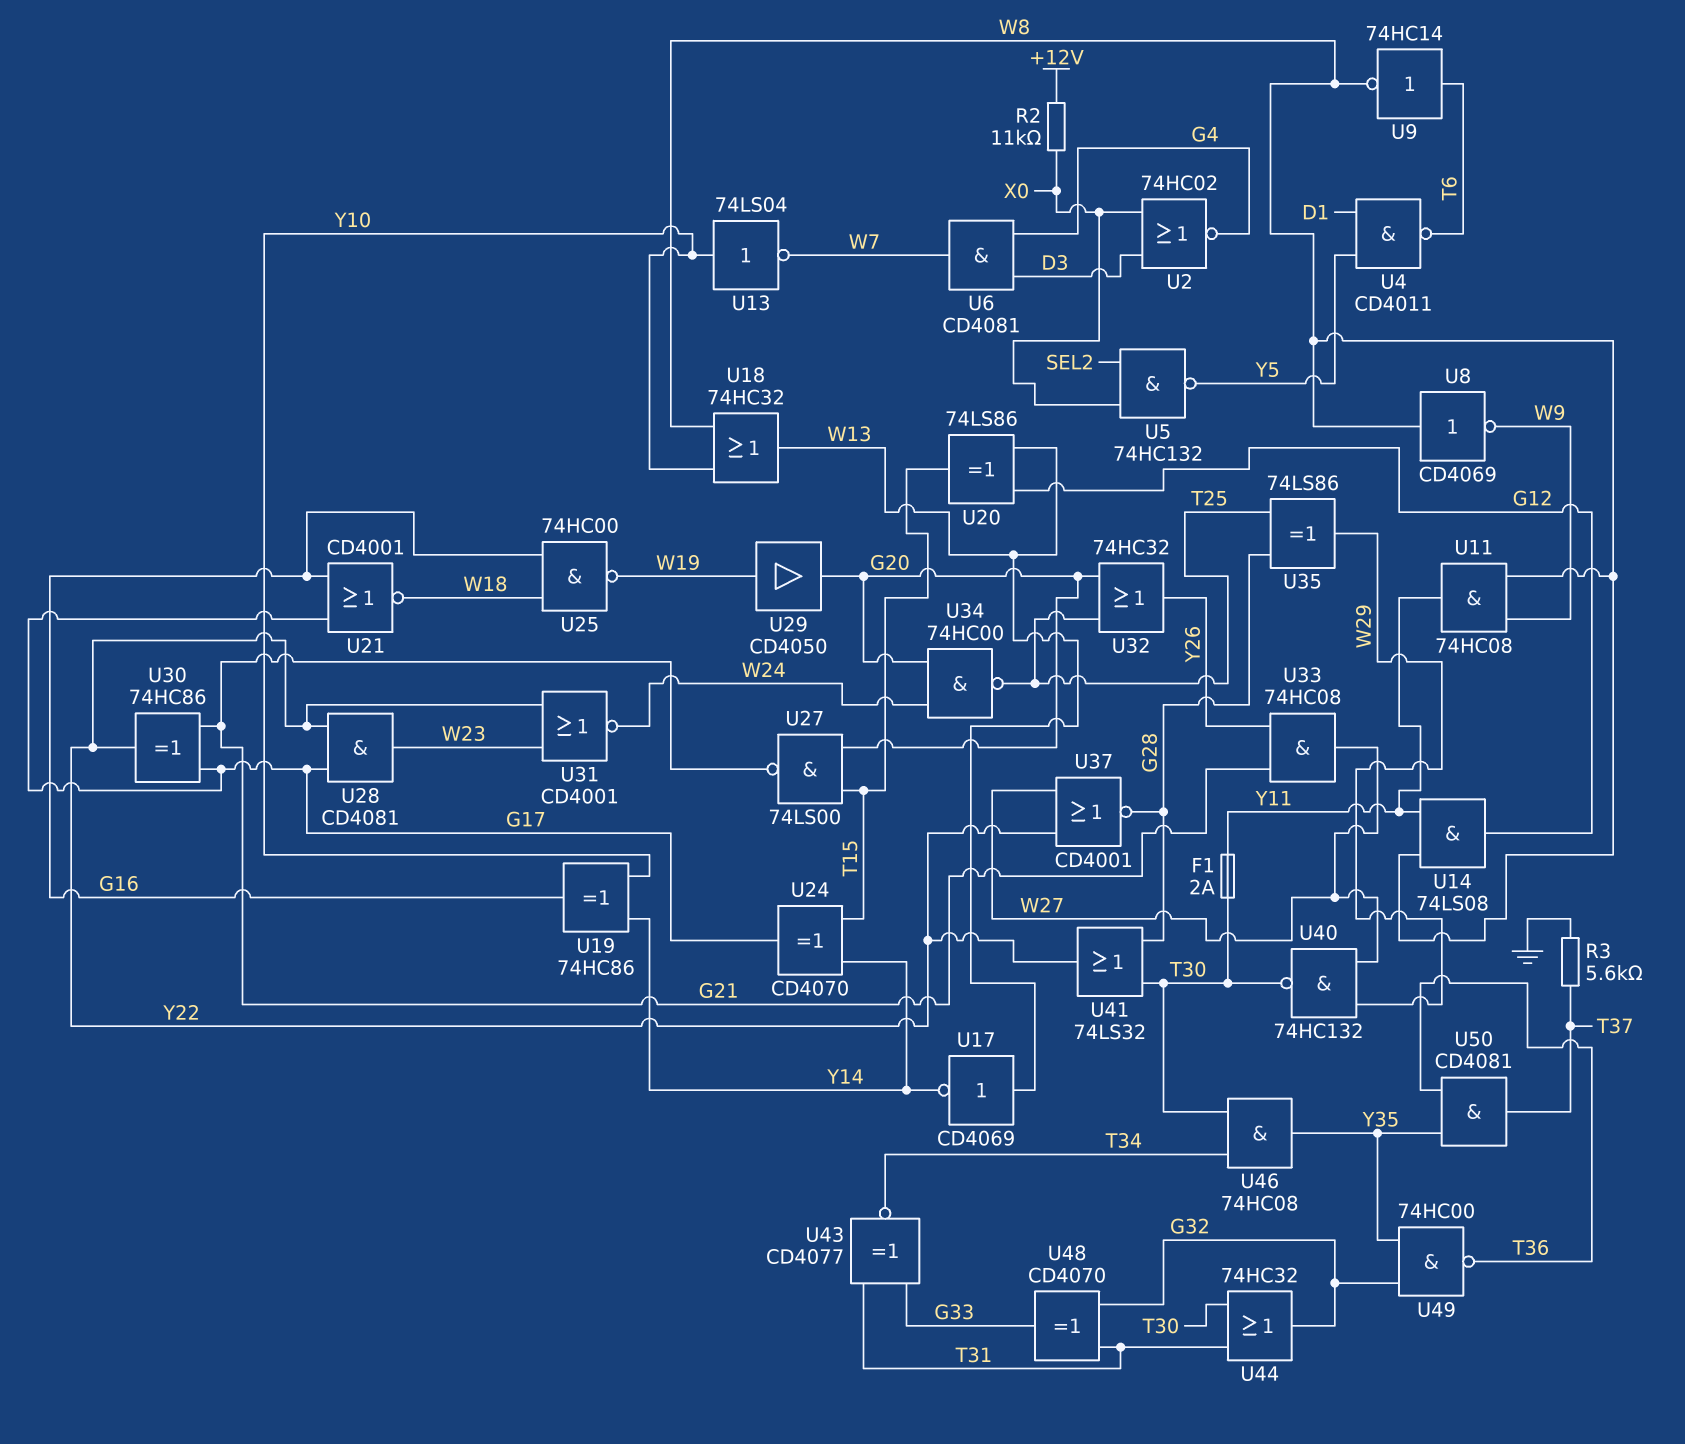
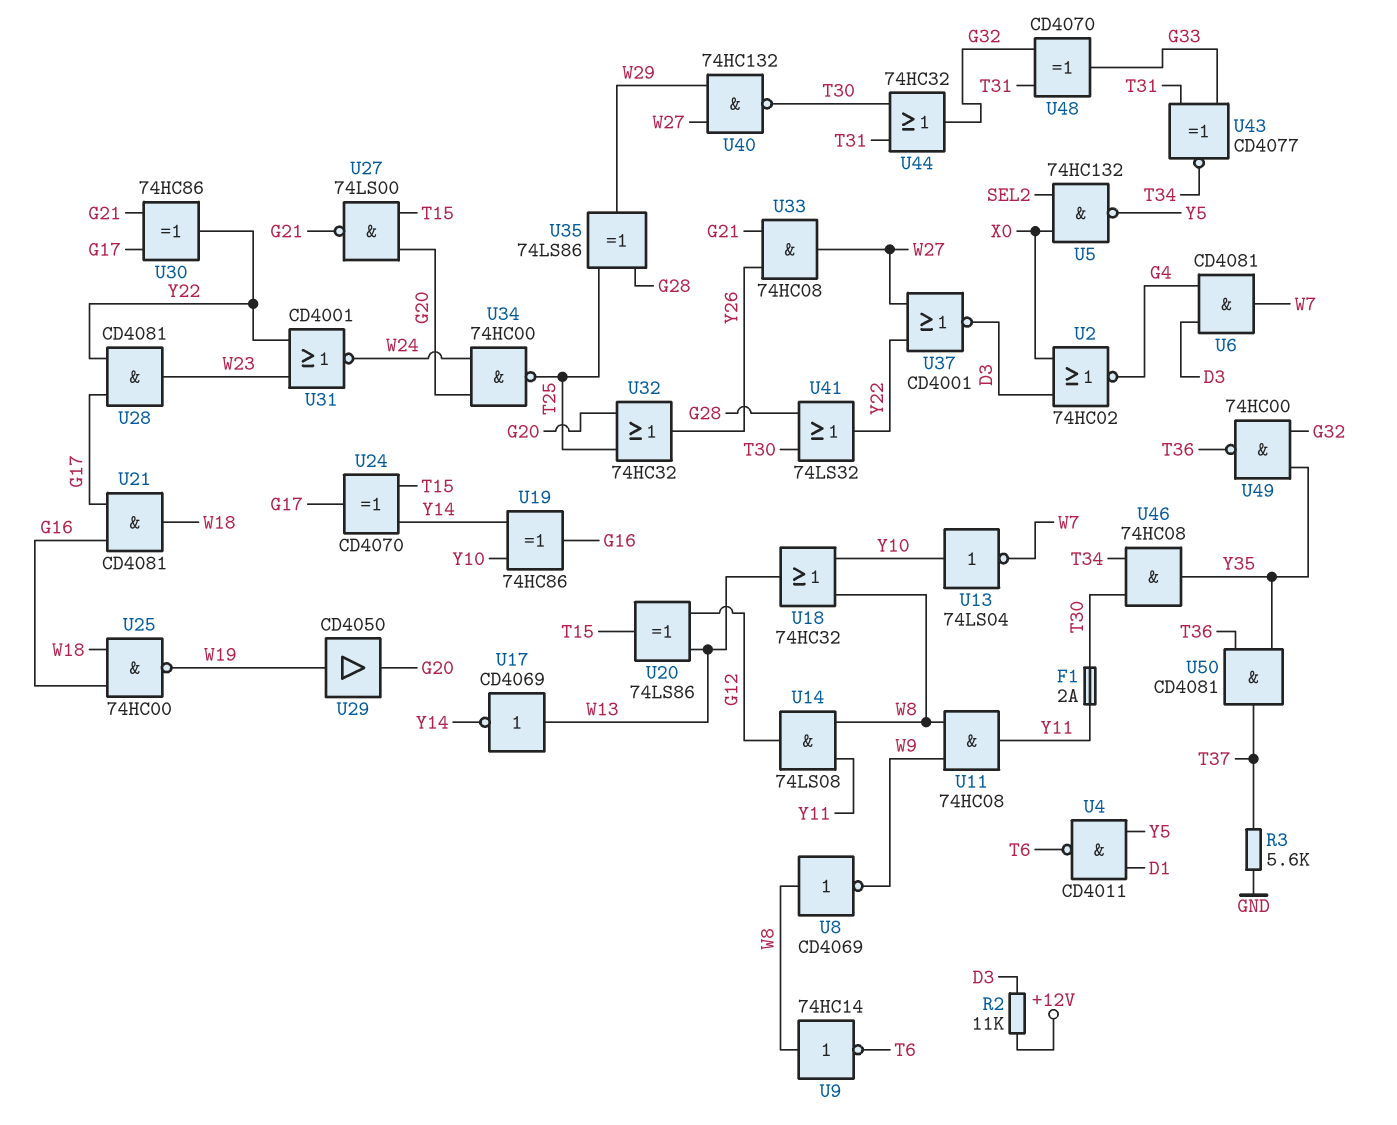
R2: 11k (+12V, X0) -> 11k (+12V, D3)
U9: NOT 74HC14 (in T6, out W8) -> NOT 74HC14 (in W8, out T6)
U21: NOR CD4001 (in G16, in G17, out W18) -> AND CD4081 (in G16, in G17, out W18)
U37: NOR CD4001 (in W27, in Y22, out G28) -> NOR CD4001 (in W27, in Y22, out D3)

